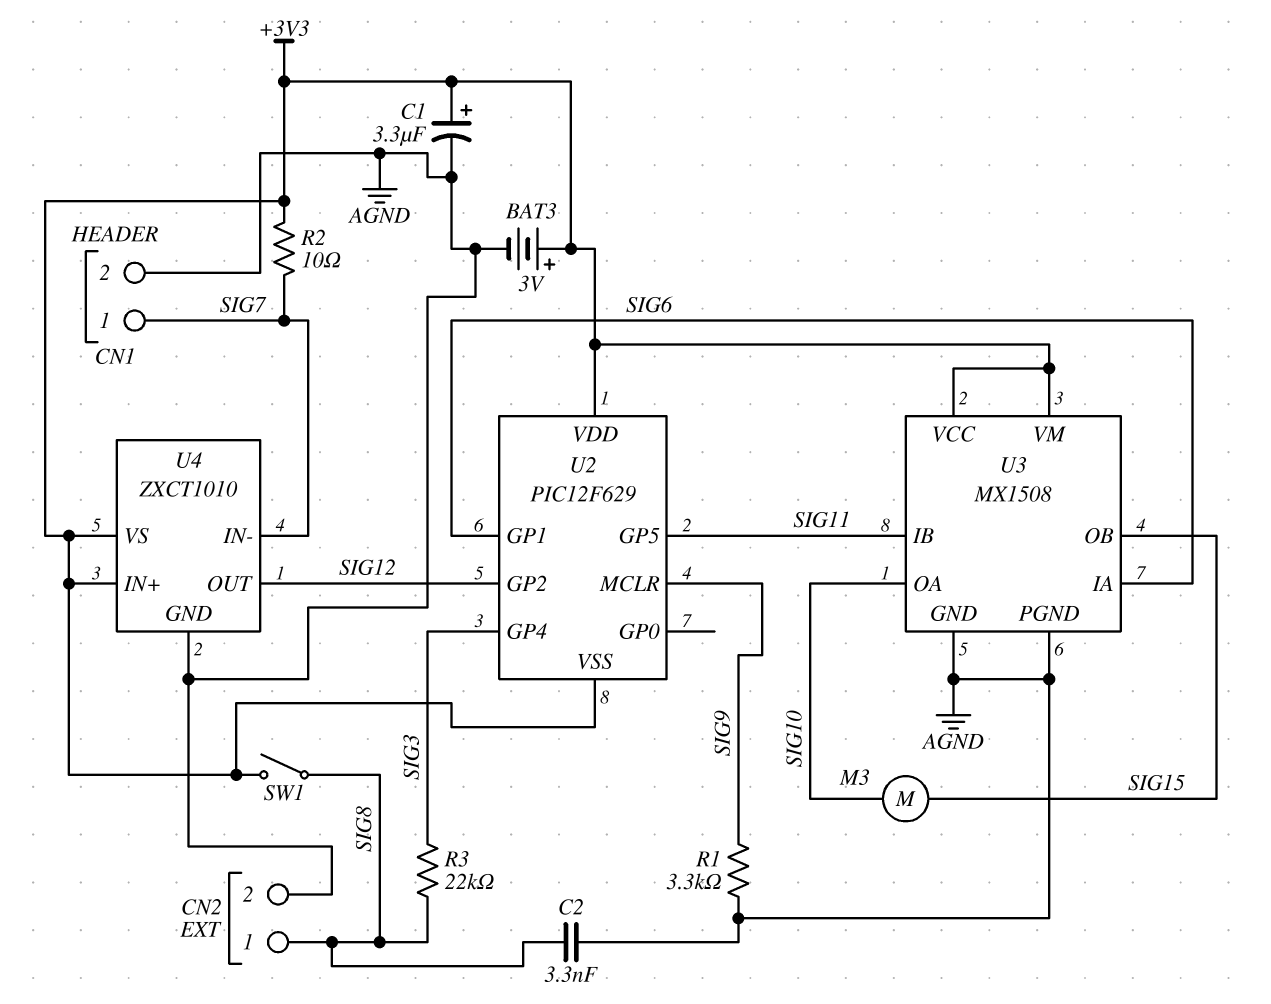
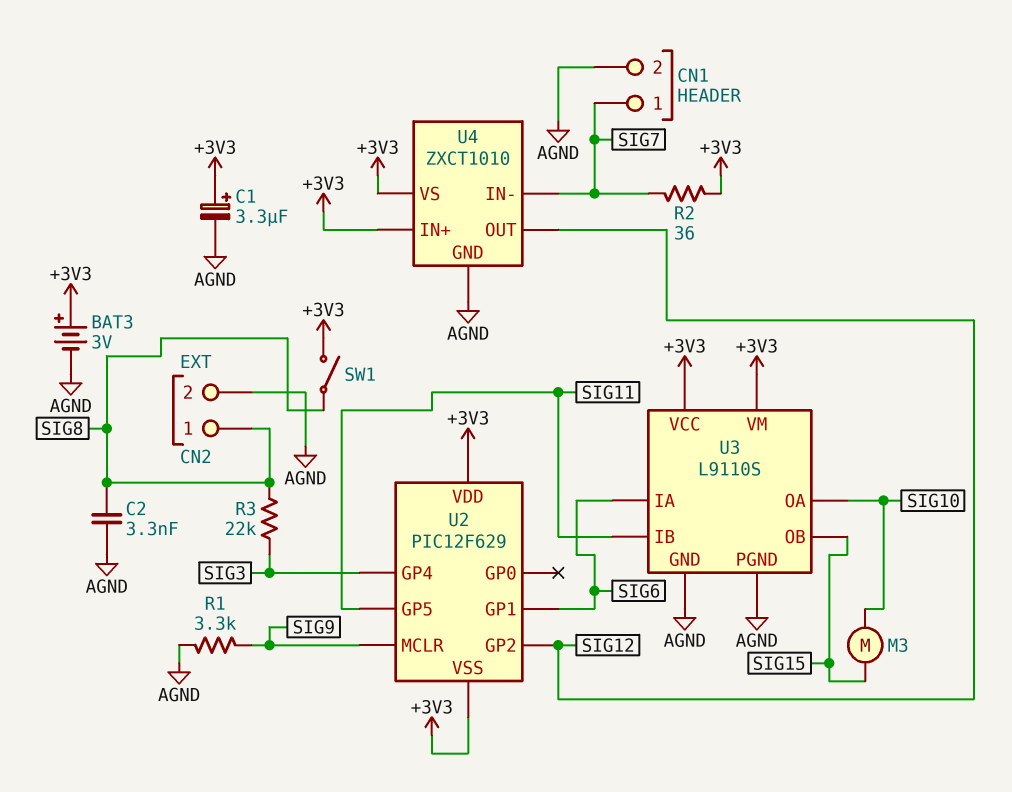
R2: 10 (+3V3, SIG7) -> 36 (+3V3, SIG7)
U3: MX1508 -> L9110S

